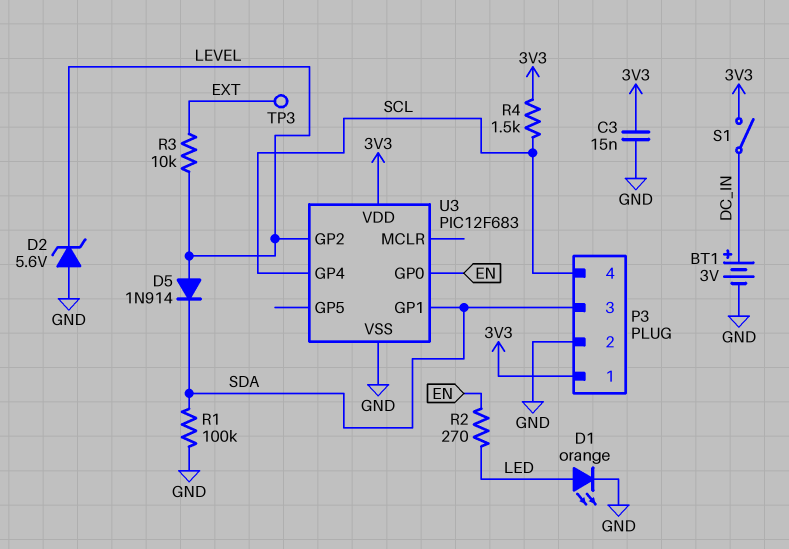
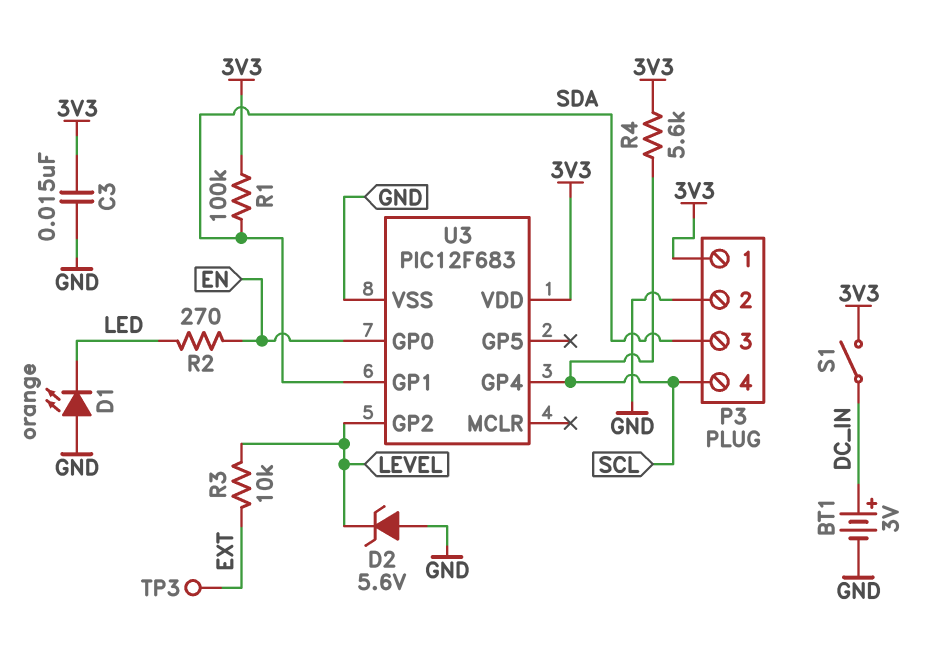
D1: LED orange (A LED, K GND) -> LED orange (A GND, K LED)
D5: diode 1N914 (A LEVEL, K SDA) -> none
R1: 100k (GND, SDA) -> 100k (3V3, SDA)
R4: 1.5k (3V3, SCL) -> 5.6k (3V3, SCL)

